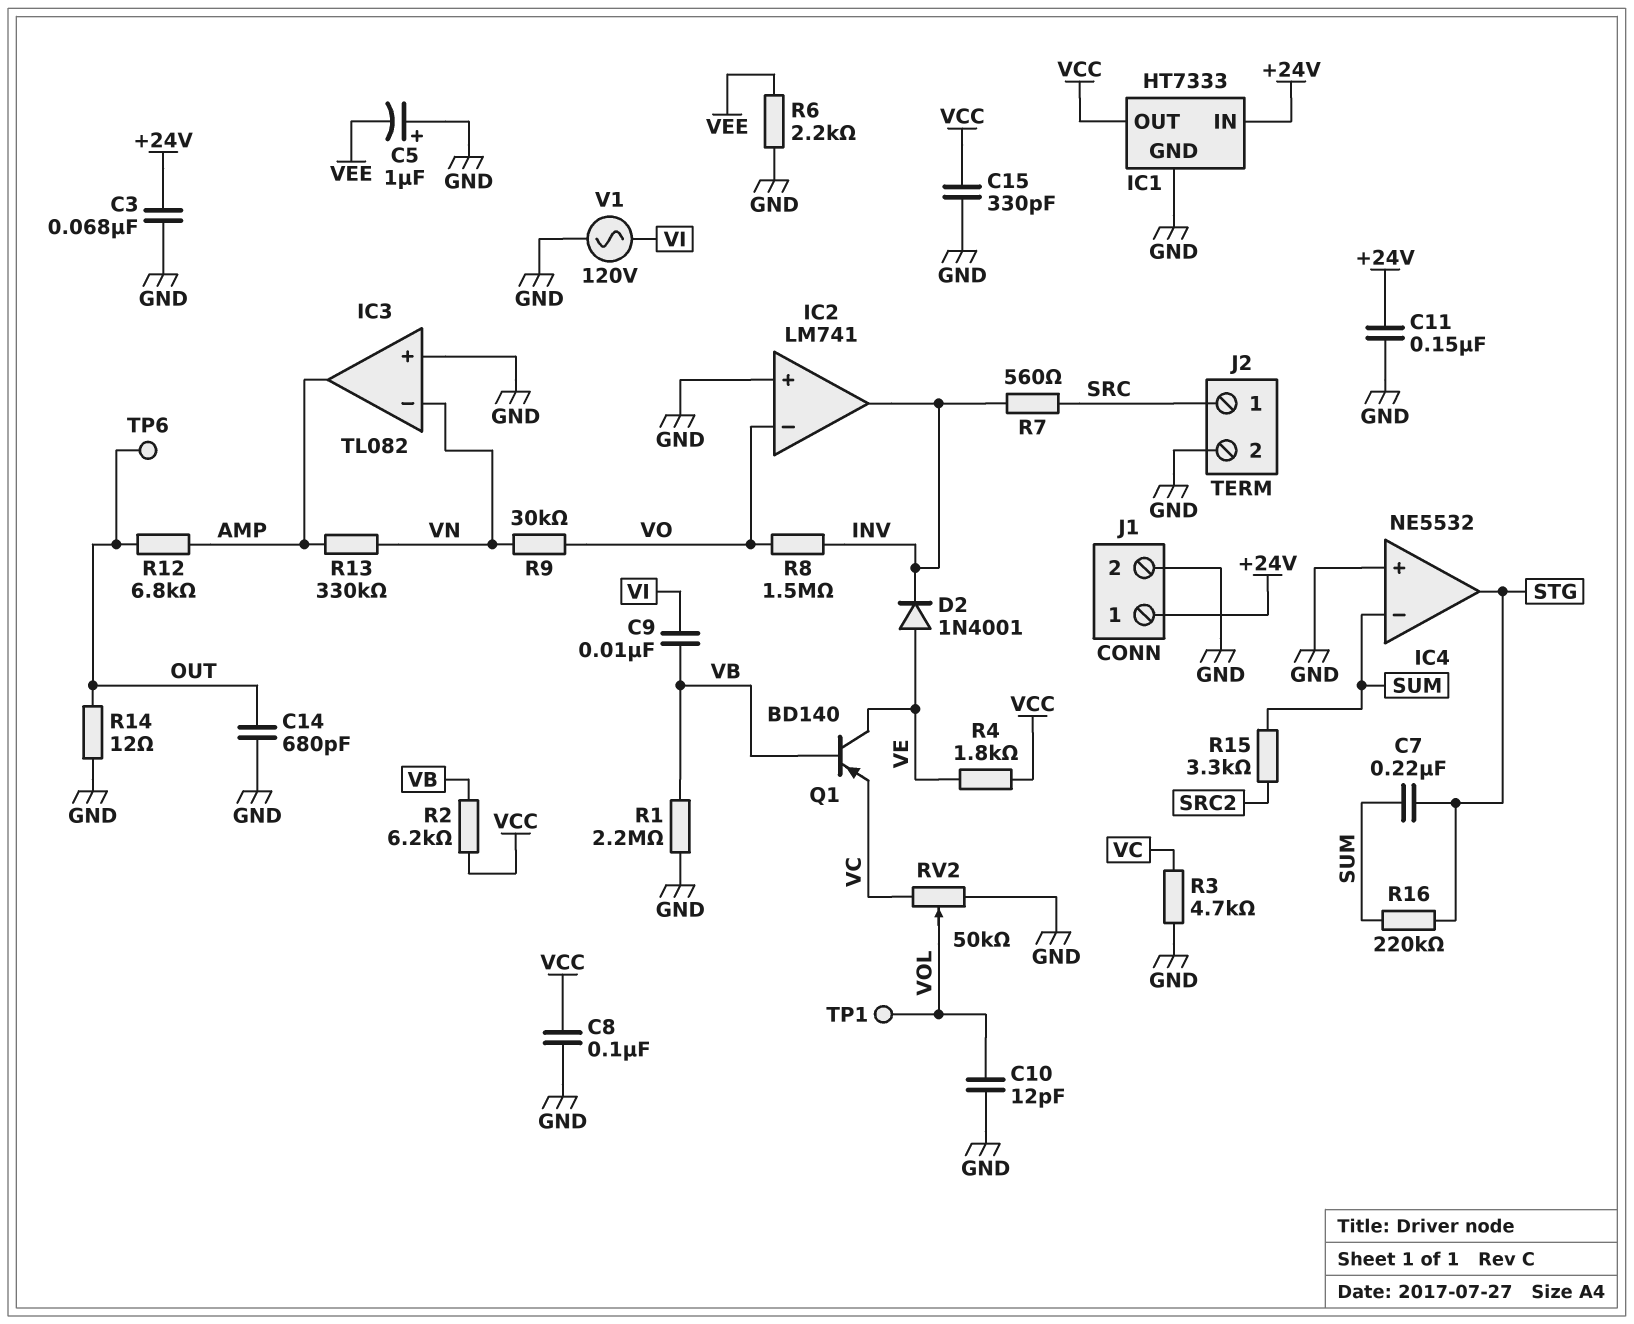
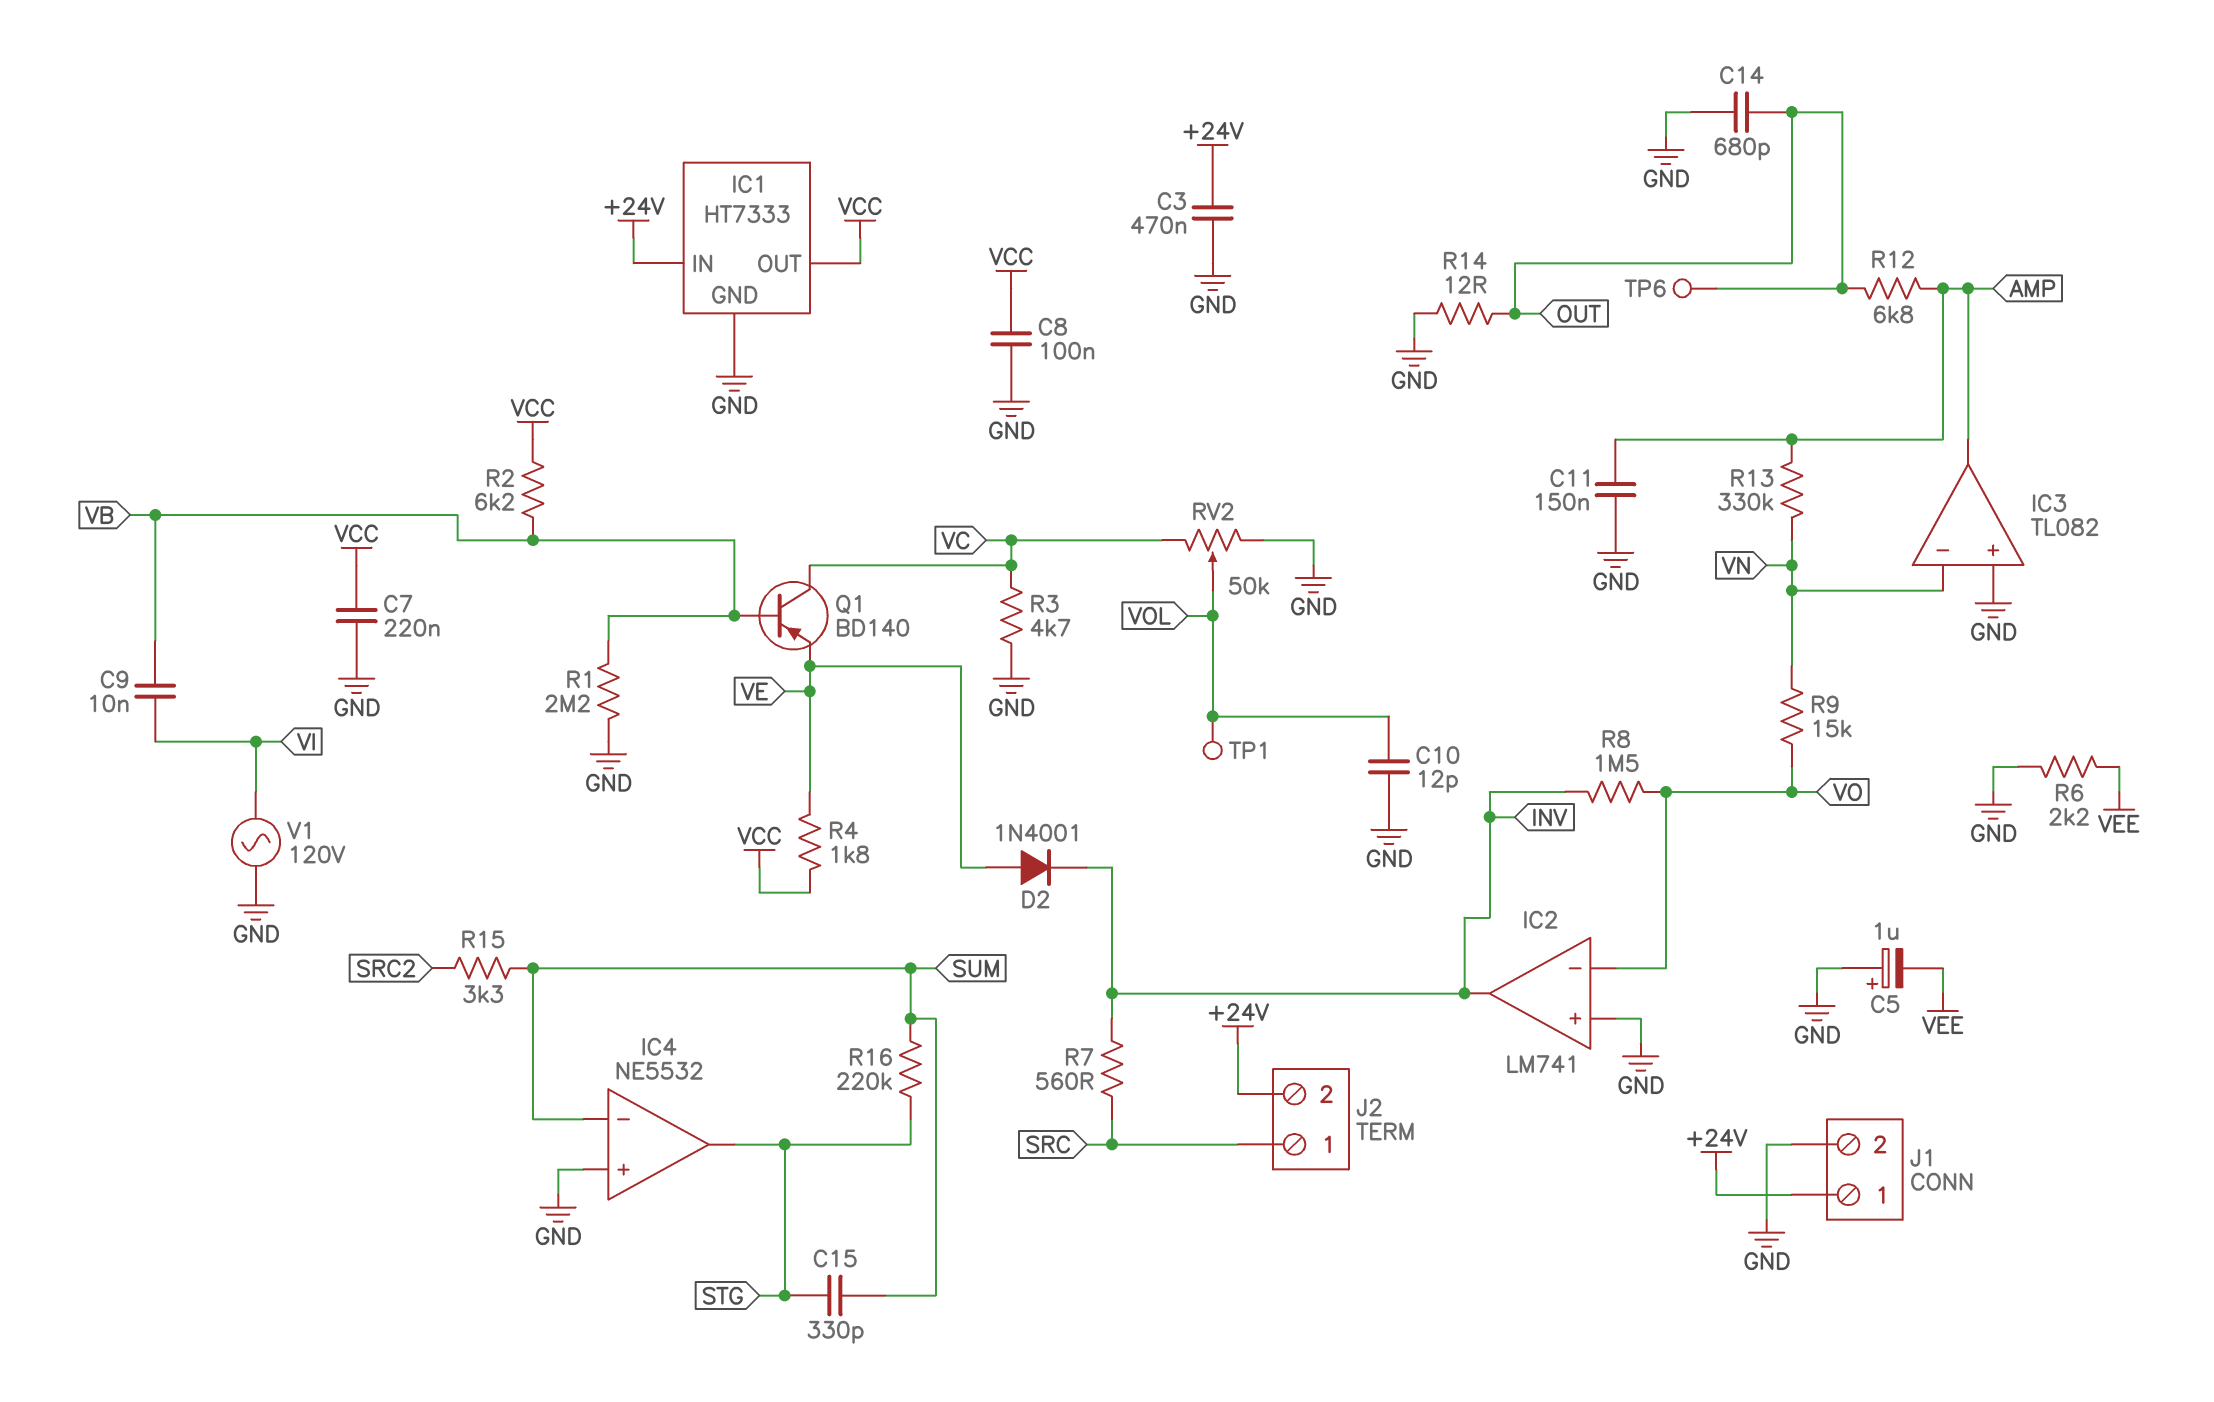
C3: 68nF (+24V, GND) -> 470nF (+24V, GND)
C7: 220nF (STG, SUM) -> 220nF (GND, VCC)
C11: 150nF (+24V, GND) -> 150nF (AMP, GND)
C15: 330pF (GND, VCC) -> 330pF (STG, SUM)
J2 pin 2: GND -> +24V
Q1: PNP BD140 (B VB, C VE, E VC) -> PNP BD140 (B VB, C VC, E VE)
R9: 30k (VN, VO) -> 15k (VN, VO)

